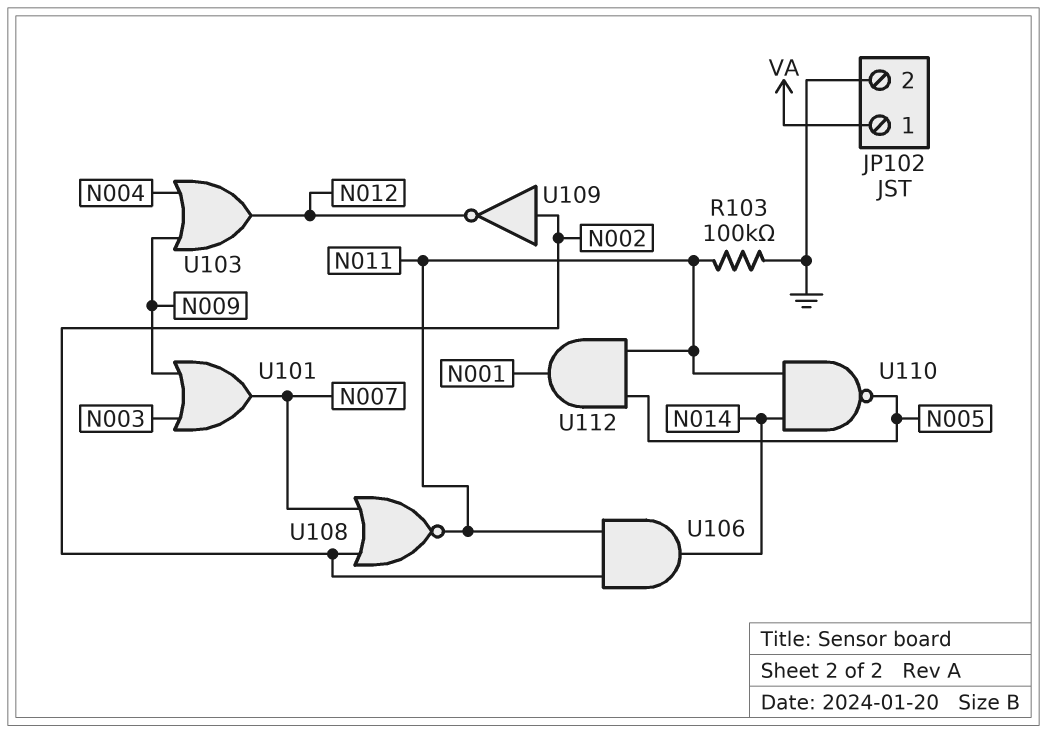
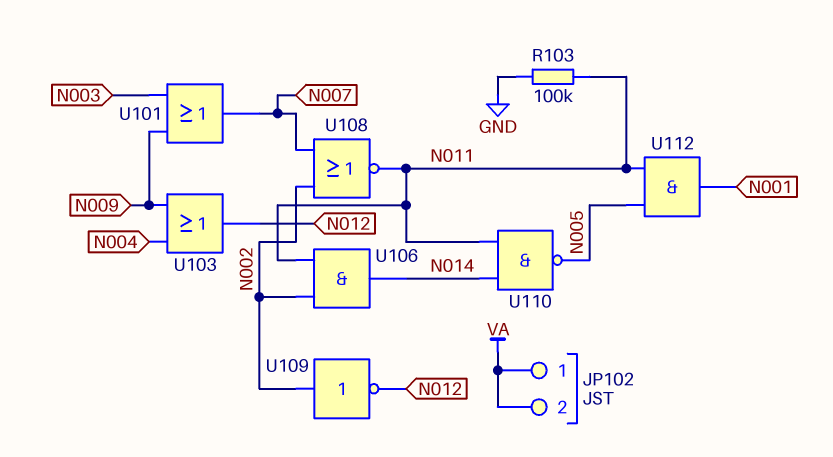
JP102 pin 2: GND -> VA

